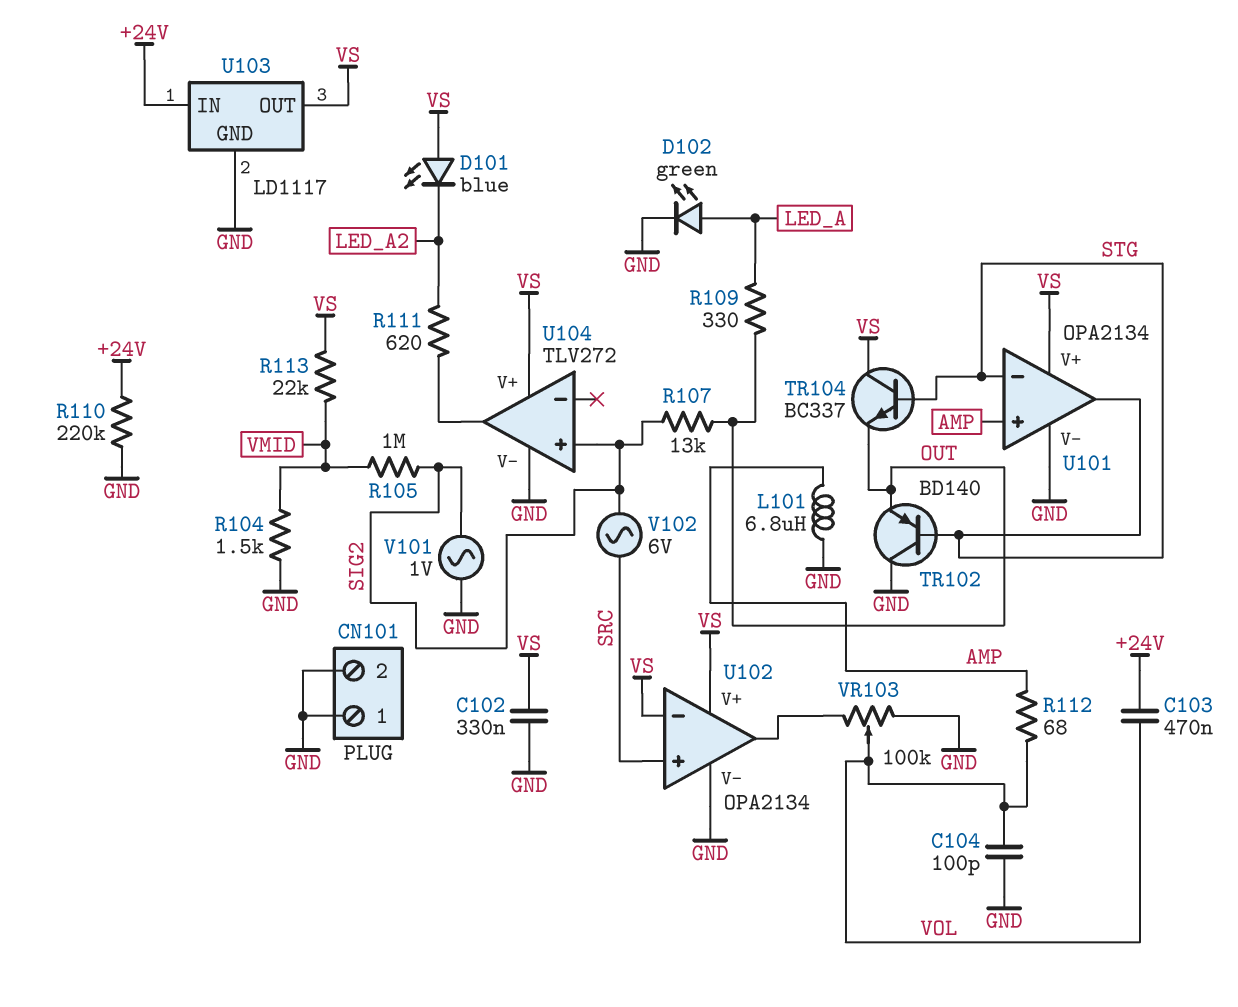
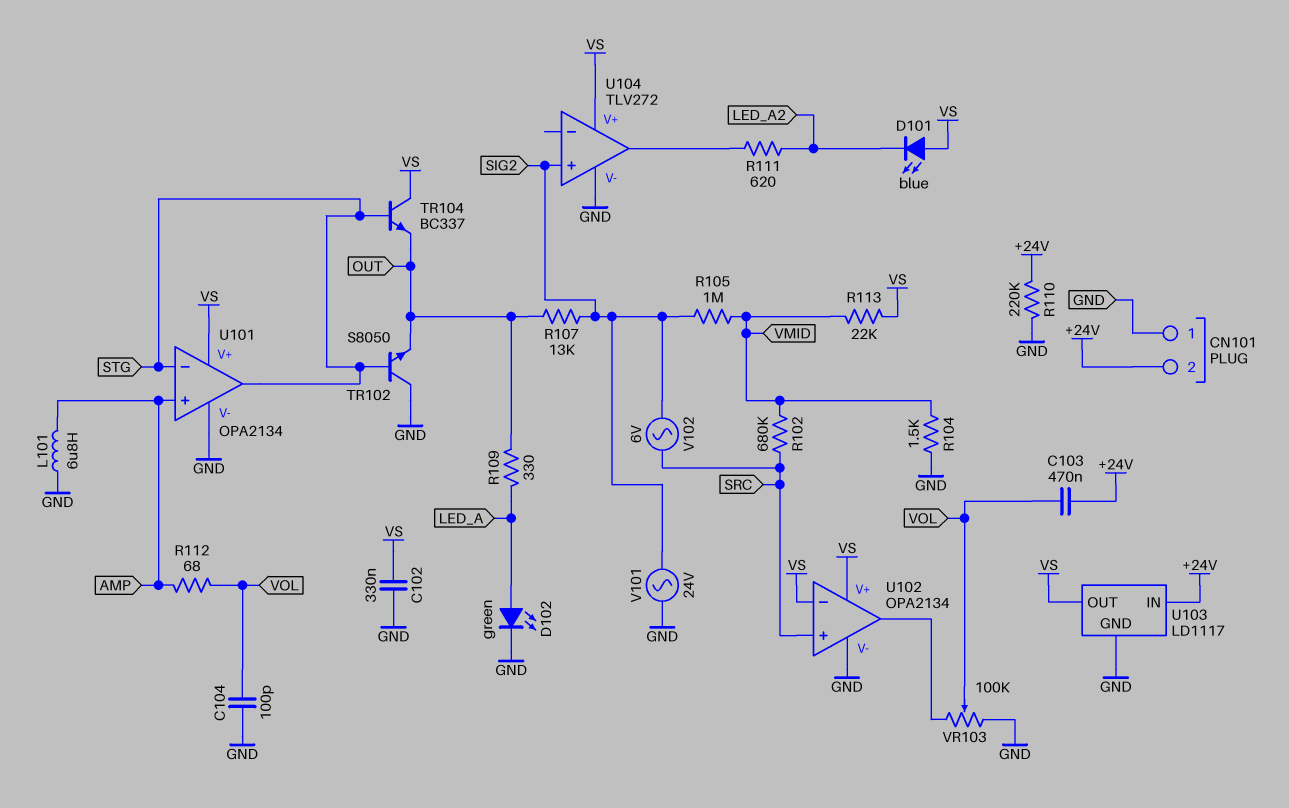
CN101 pin 2: GND -> +24V
R102: none -> 680k (SRC, VMID)
TR102: PNP BD140 (B STG, C GND, E OUT) -> NPN S8050 (B STG, C GND, E OUT)
V101: AC 1V (GND, SIG2) -> AC 24V (GND, SIG2)

